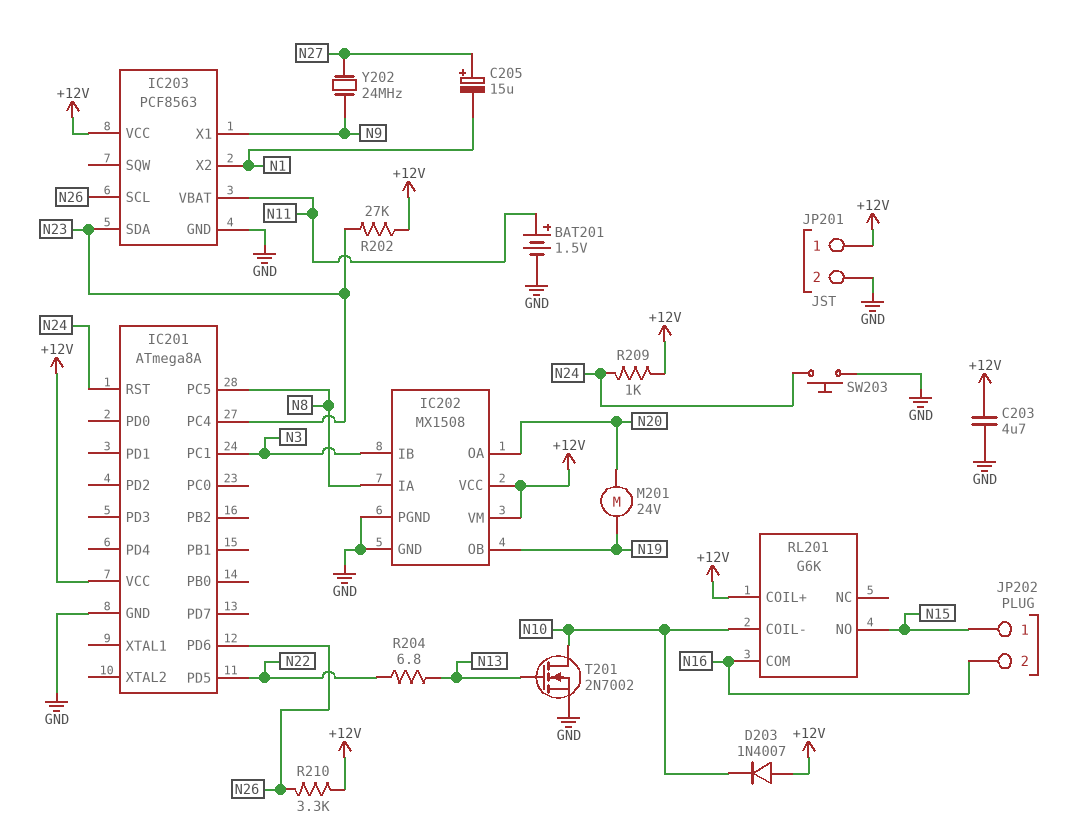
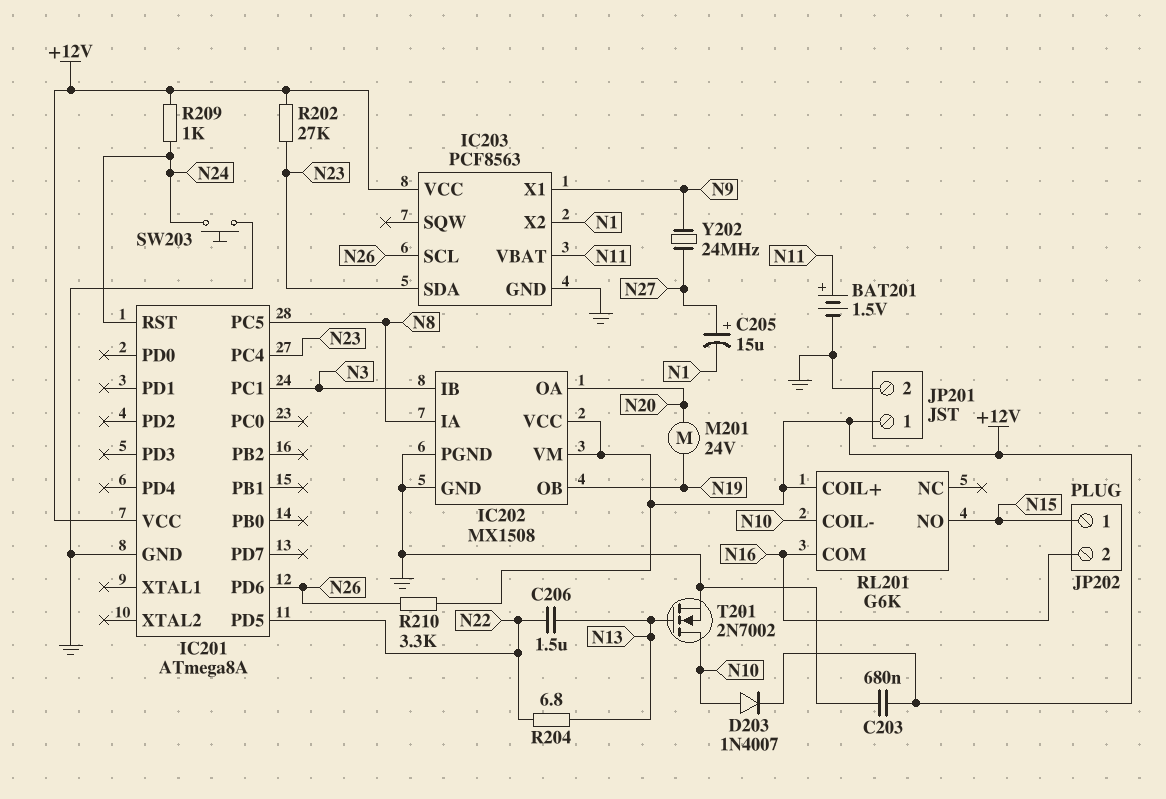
C203: 4.7uF (+12V, GND) -> 680nF (+12V, GND)
C206: none -> 1.5uF (N13, N22)
D203: diode 1N4007 (A +12V, K N10) -> diode 1N4007 (A N10, K +12V)

